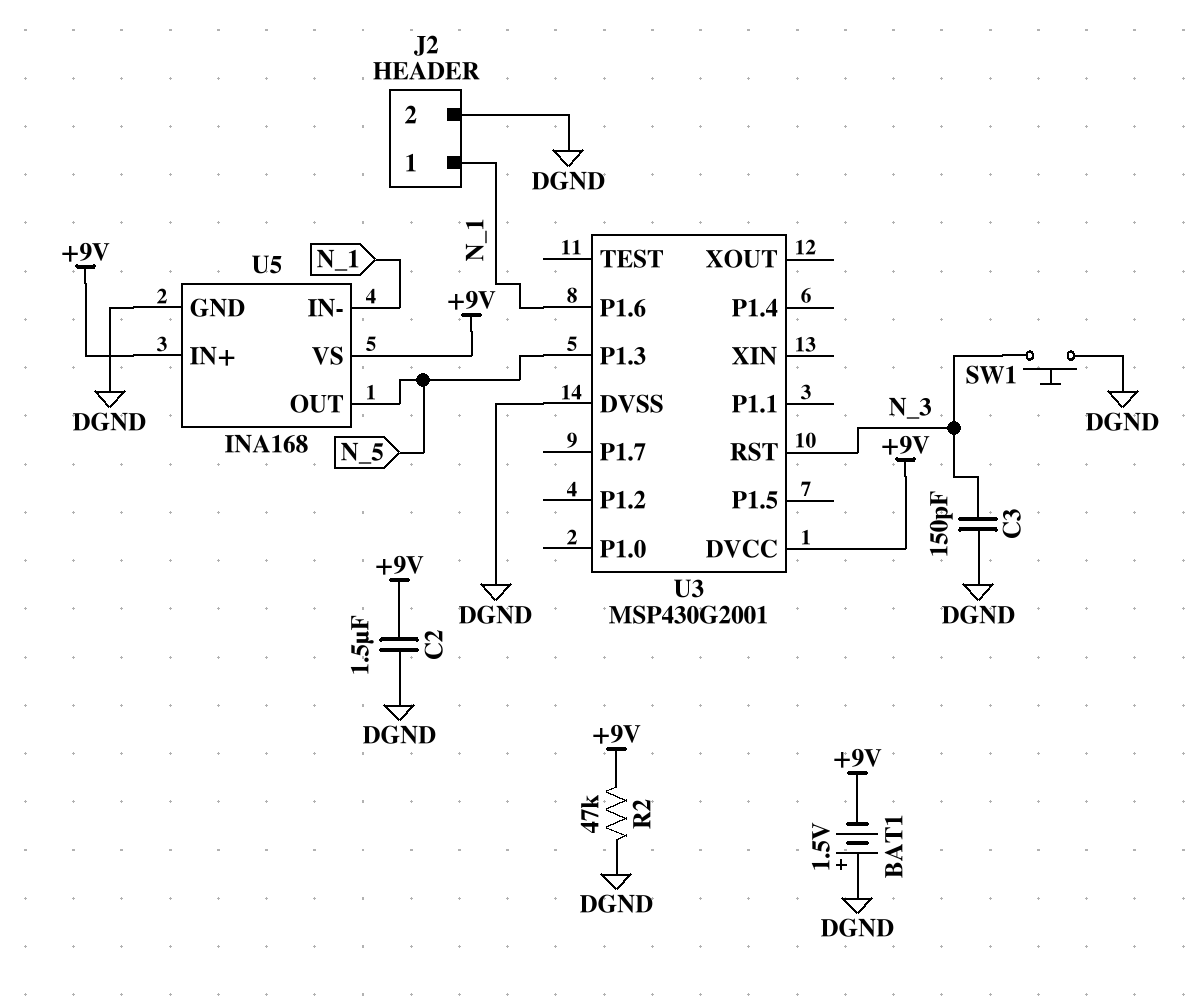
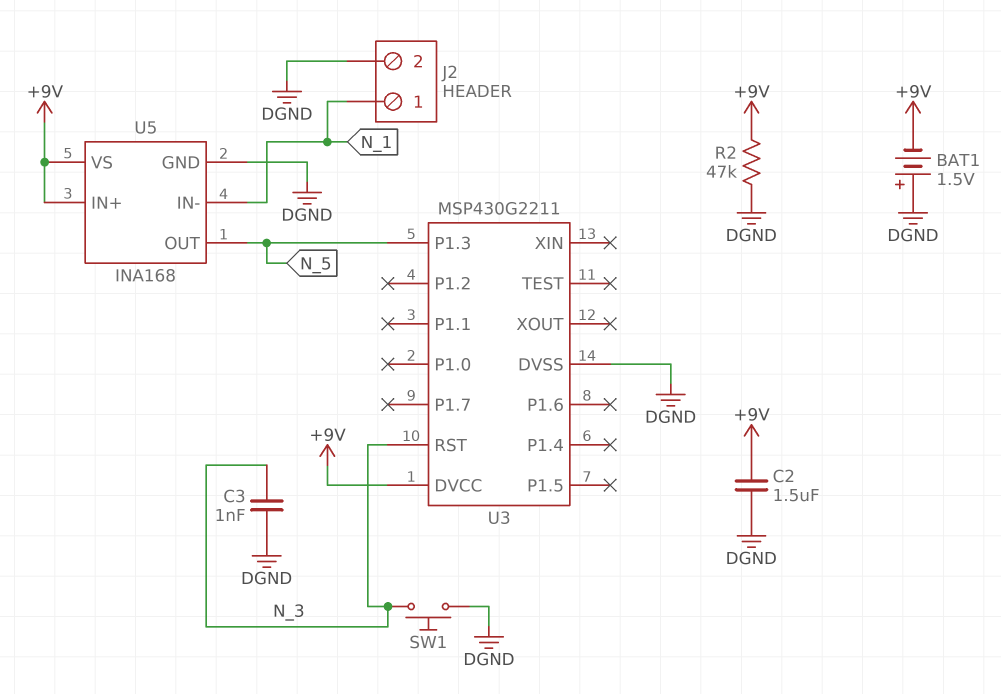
C3: 150pF (DGND, N_3) -> 1nF (DGND, N_3)
U3: MSP430G2001 -> MSP430G2211
U3 pin P1.6: N_1 -> none

